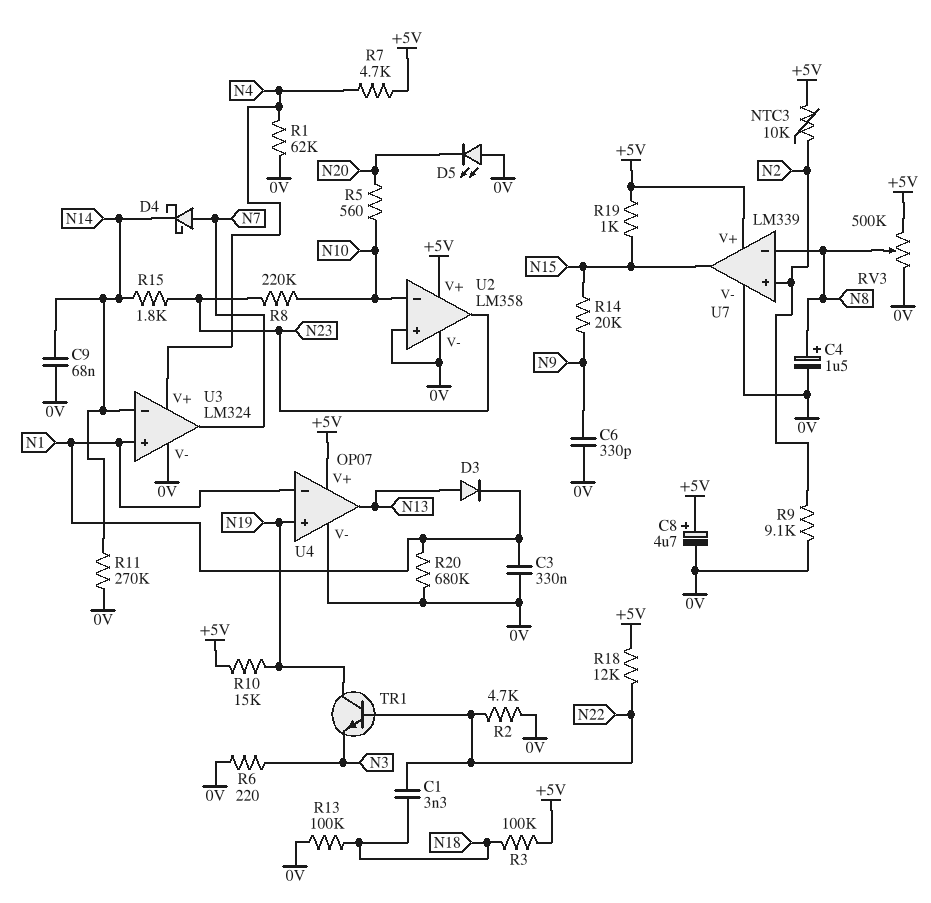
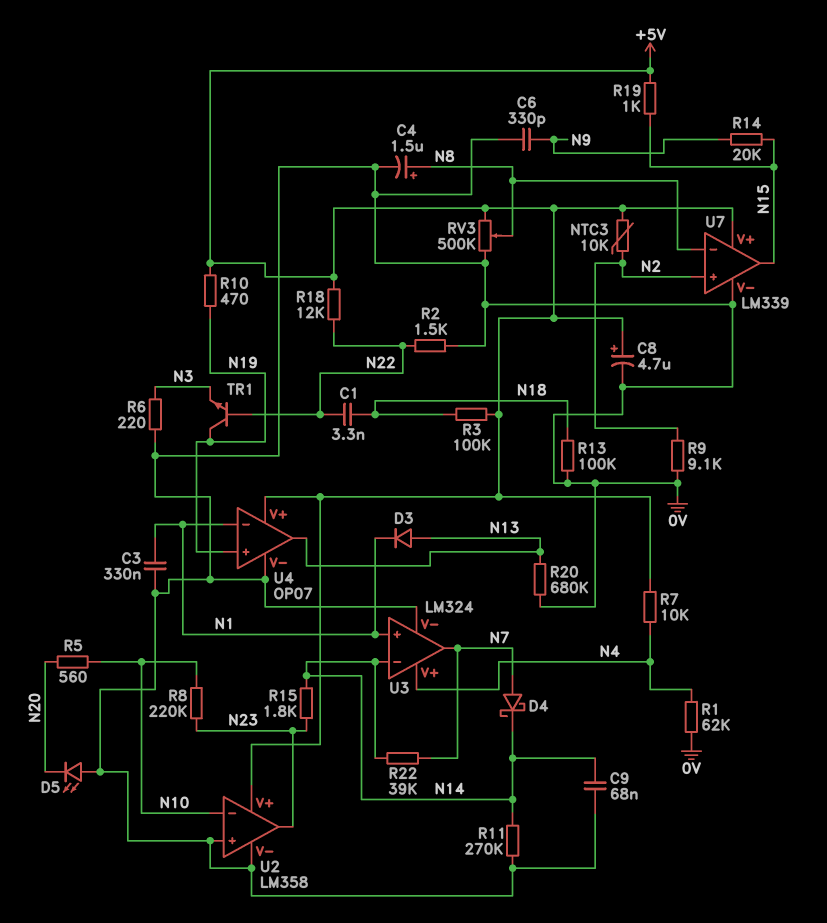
R2: 4.7k (0V, N22) -> 1.5k (0V, N22)
R7: 4.7k (+5V, N4) -> 10k (+5V, N4)
R10: 15k (+5V, N19) -> 470 (+5V, N19)
R20: 680k (0V, N1) -> 680k (0V, N13)
R22: none -> 39k (N7, N14)

